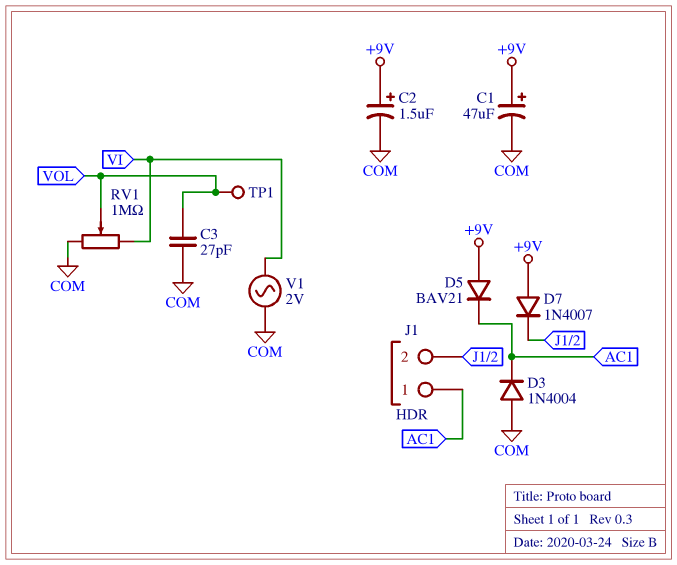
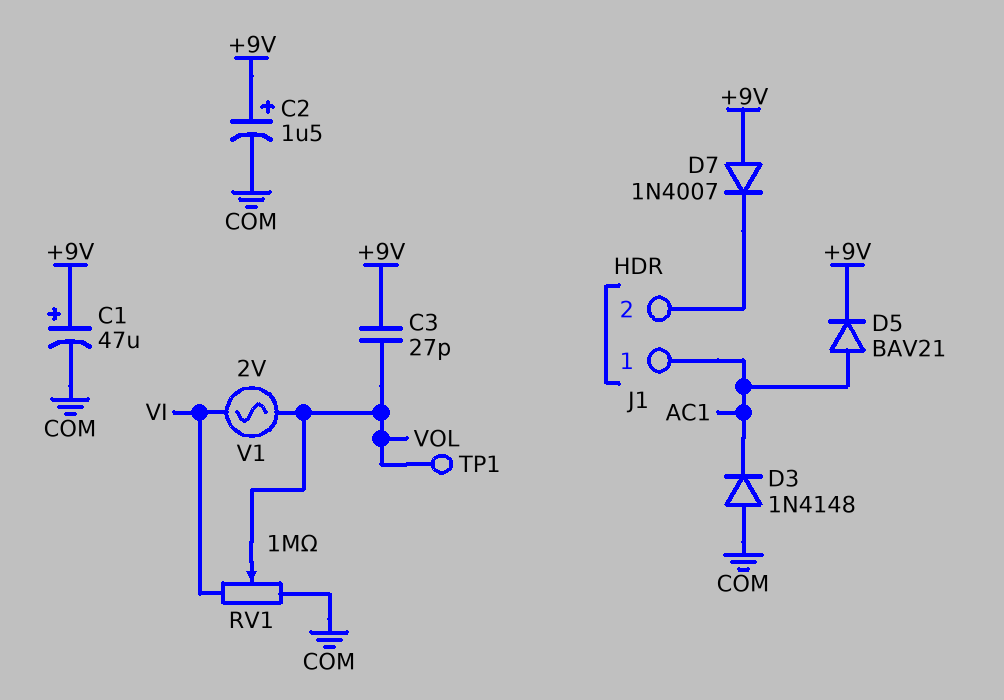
C3: 27pF (COM, VOL) -> 27pF (+9V, VOL)
D3: diode 1N4004 (A COM, K AC1) -> diode 1N4148 (A COM, K AC1)
D5: diode BAV21 (A +9V, K AC1) -> diode BAV21 (A AC1, K +9V)
V1: AC 2V (COM, VI) -> AC 2V (VI, VOL)

